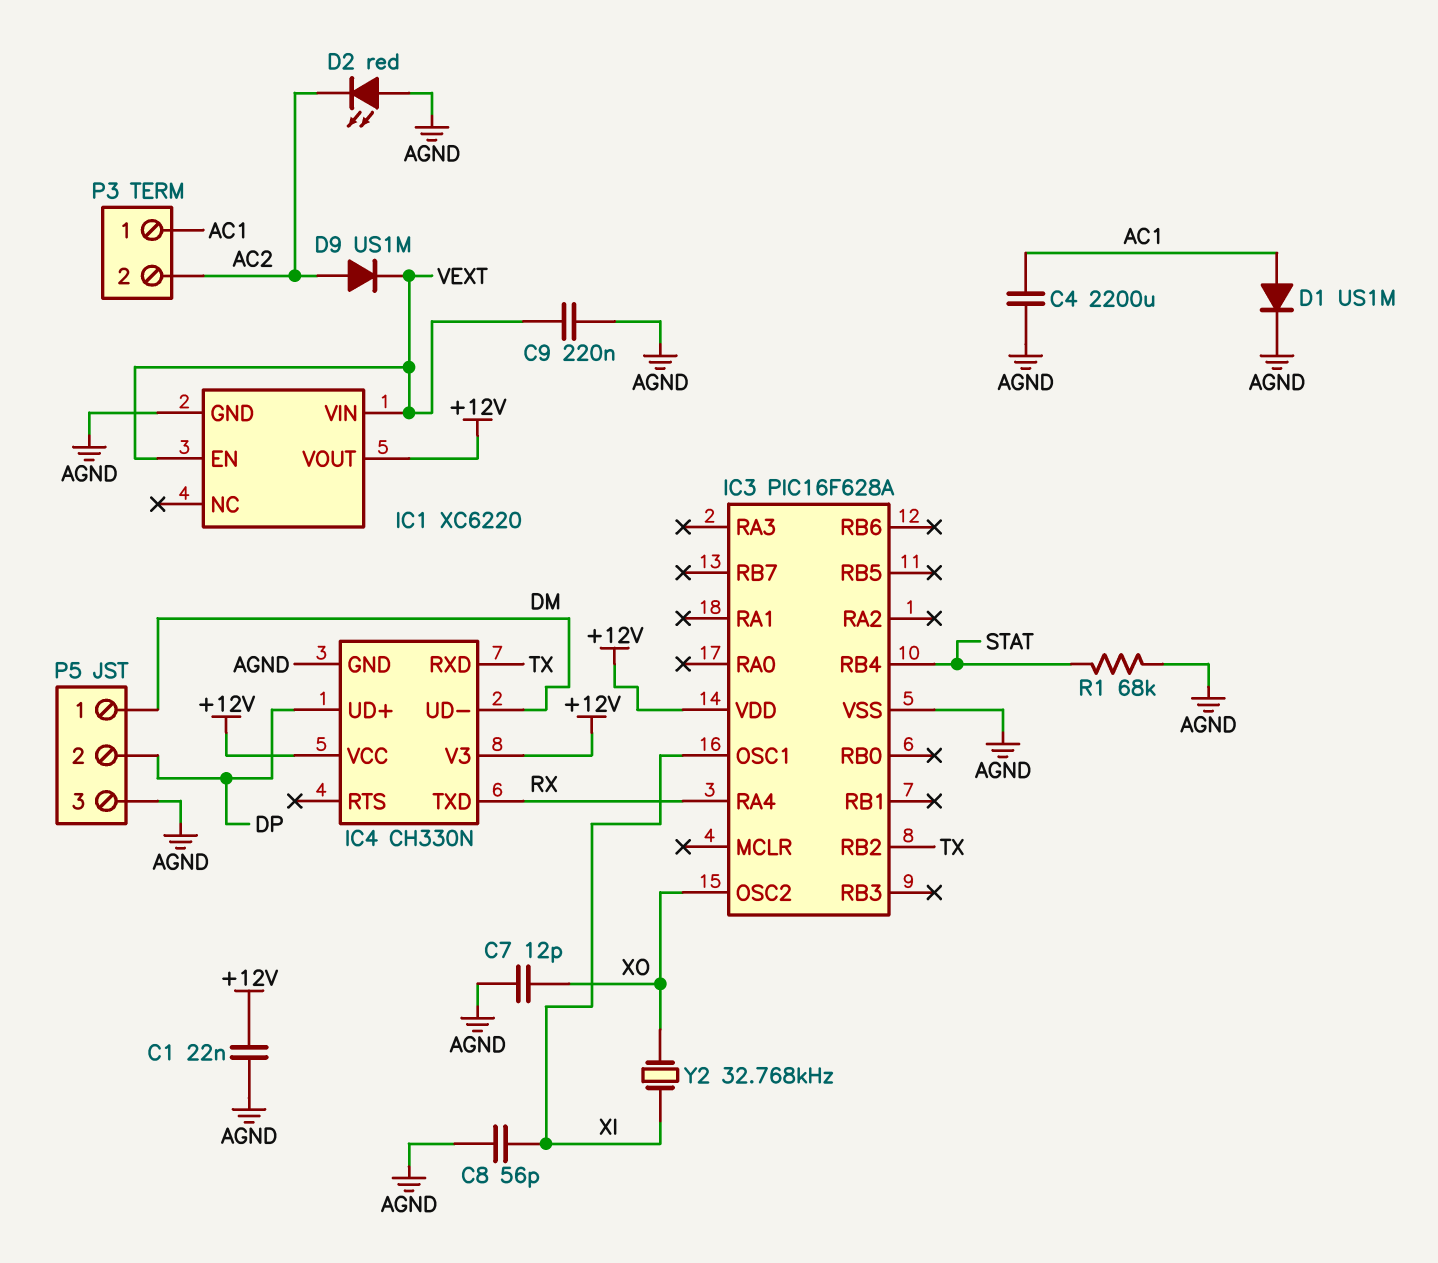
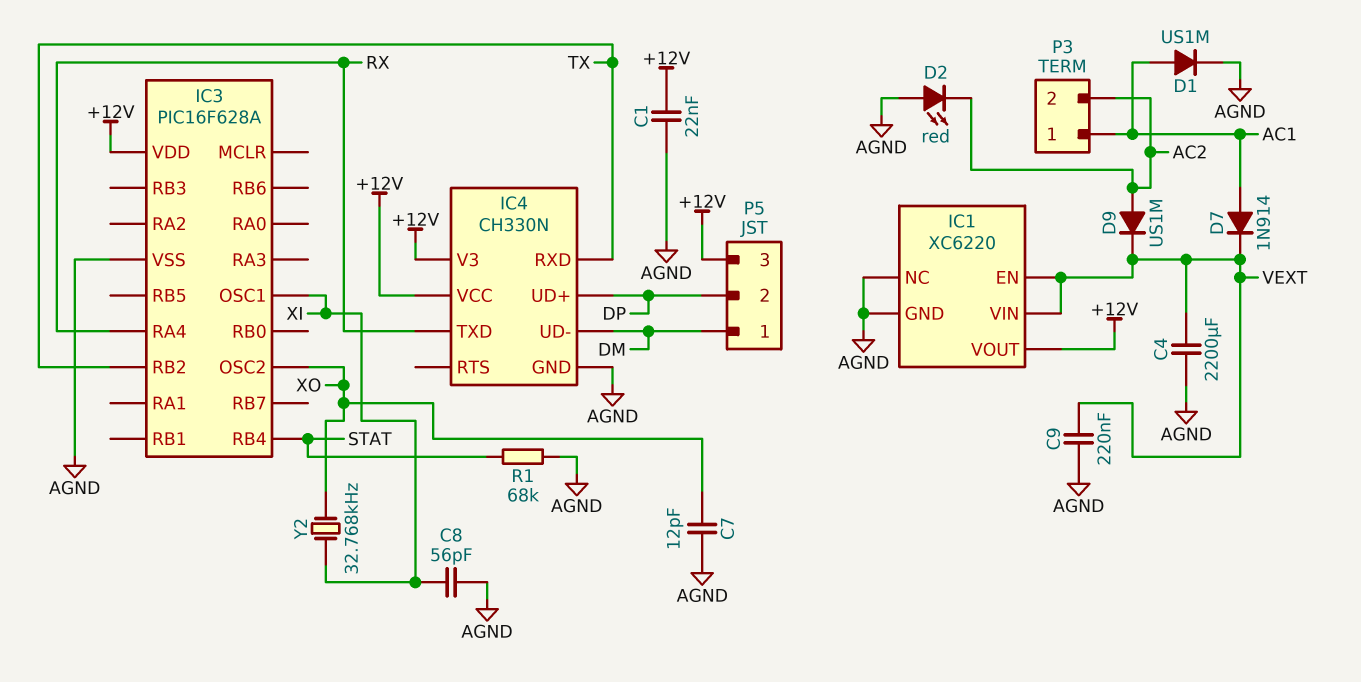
C4: 2200uF (AC1, AGND) -> 2200uF (AGND, VEXT)
D7: none -> diode 1N914 (A AC1, K VEXT)
IC1 pin NC: none -> AGND
P5 pin 3: AGND -> +12V

